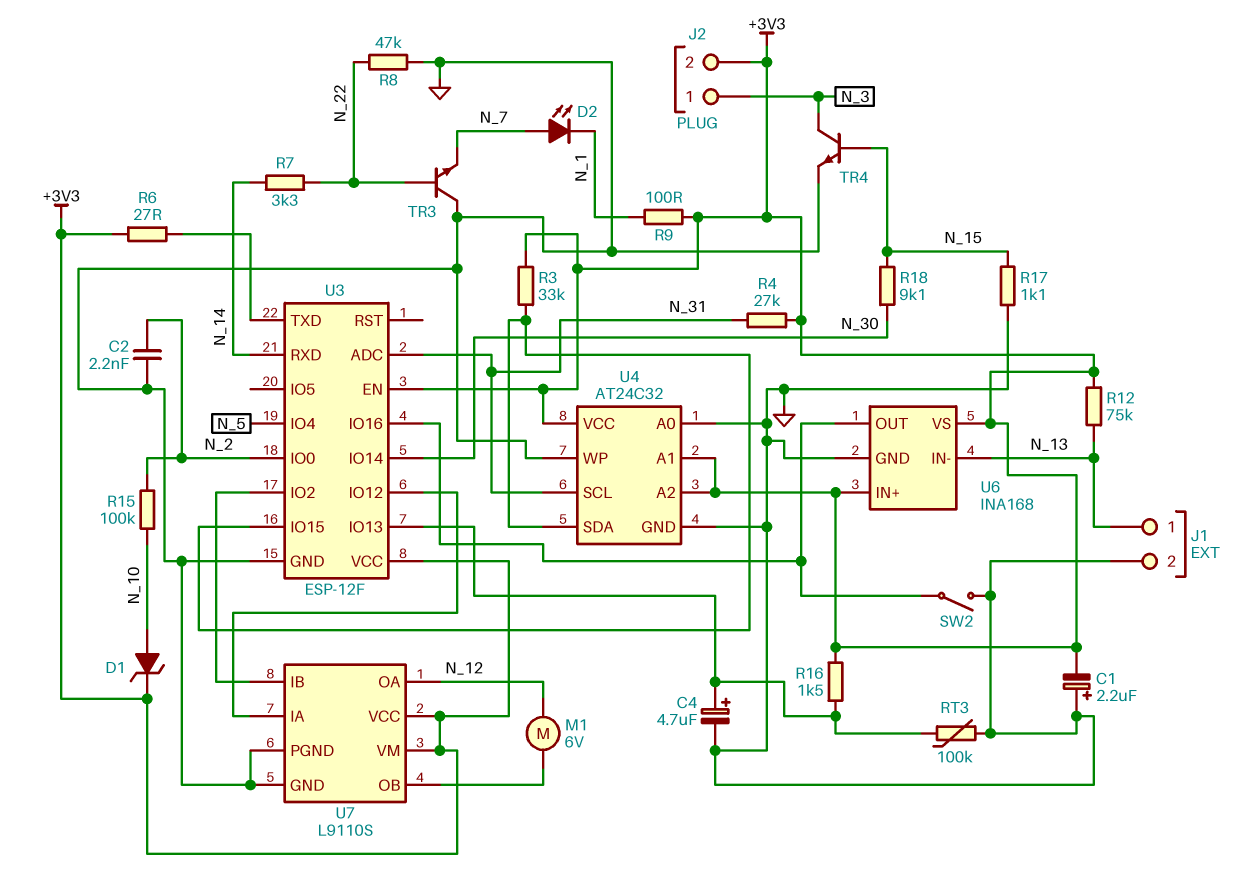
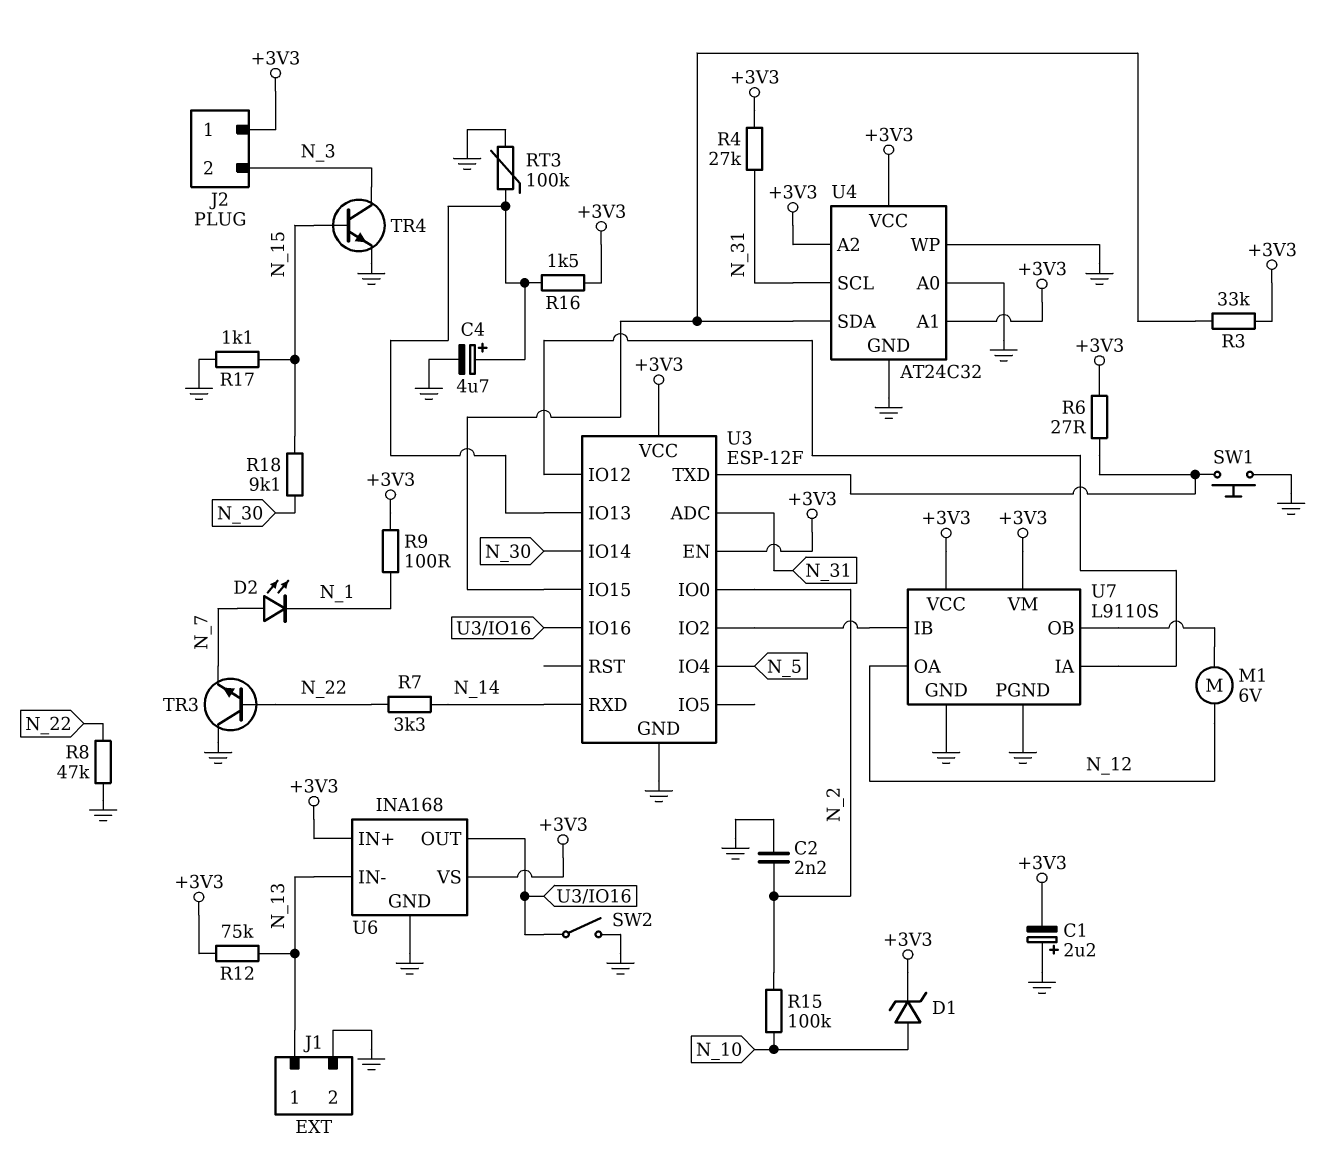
J2 pin 1: N_3 -> +3V3
J2 pin 2: +3V3 -> N_3
SW1: none -> button (GND, U3/TXD)

